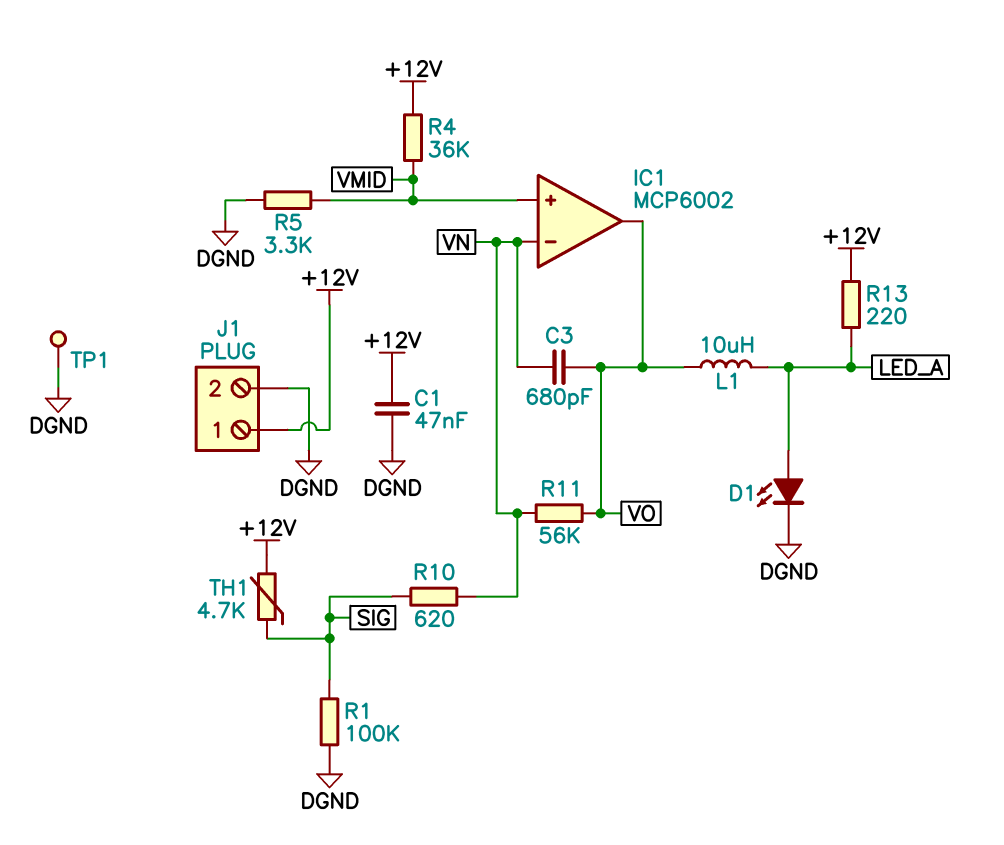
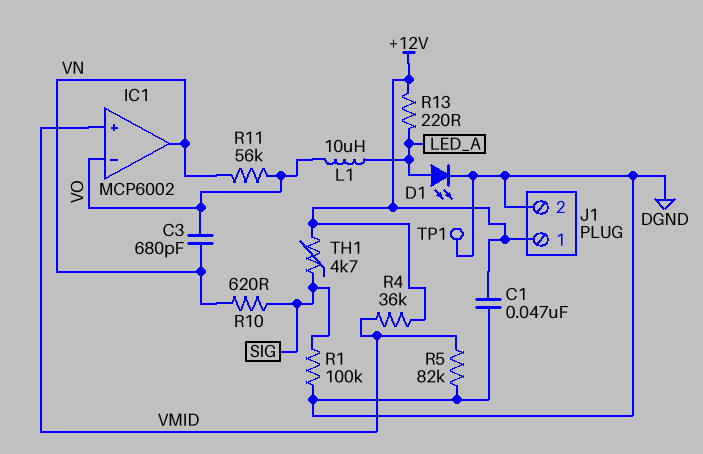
IC1 pin in-: VN -> VO
IC1 pin out: VO -> VN
R5: 3.3k (DGND, VMID) -> 82k (DGND, VMID)

